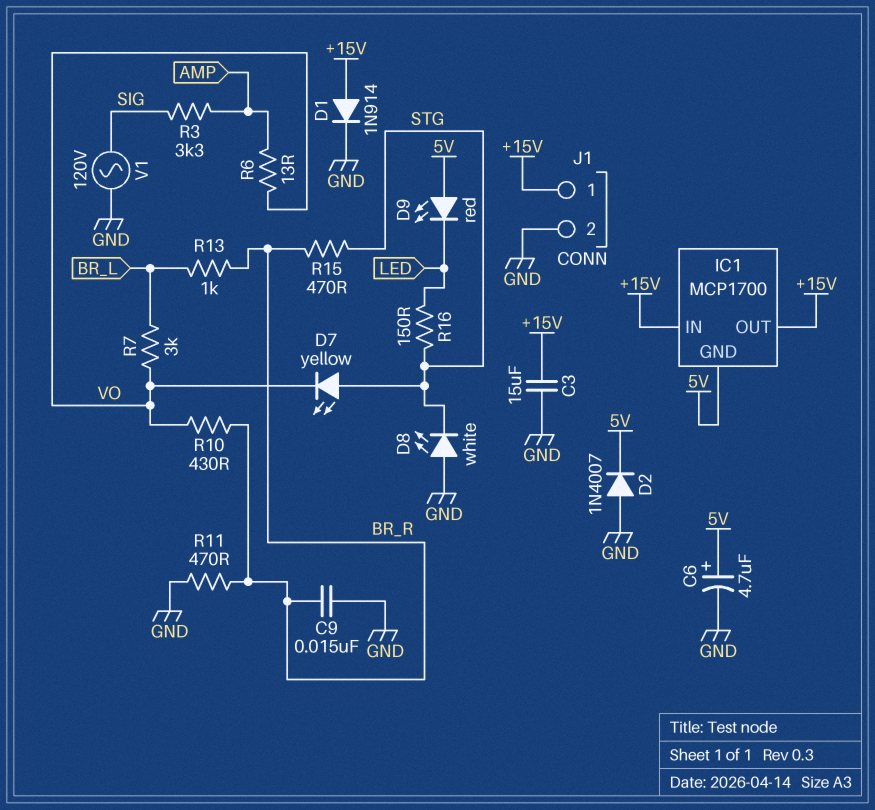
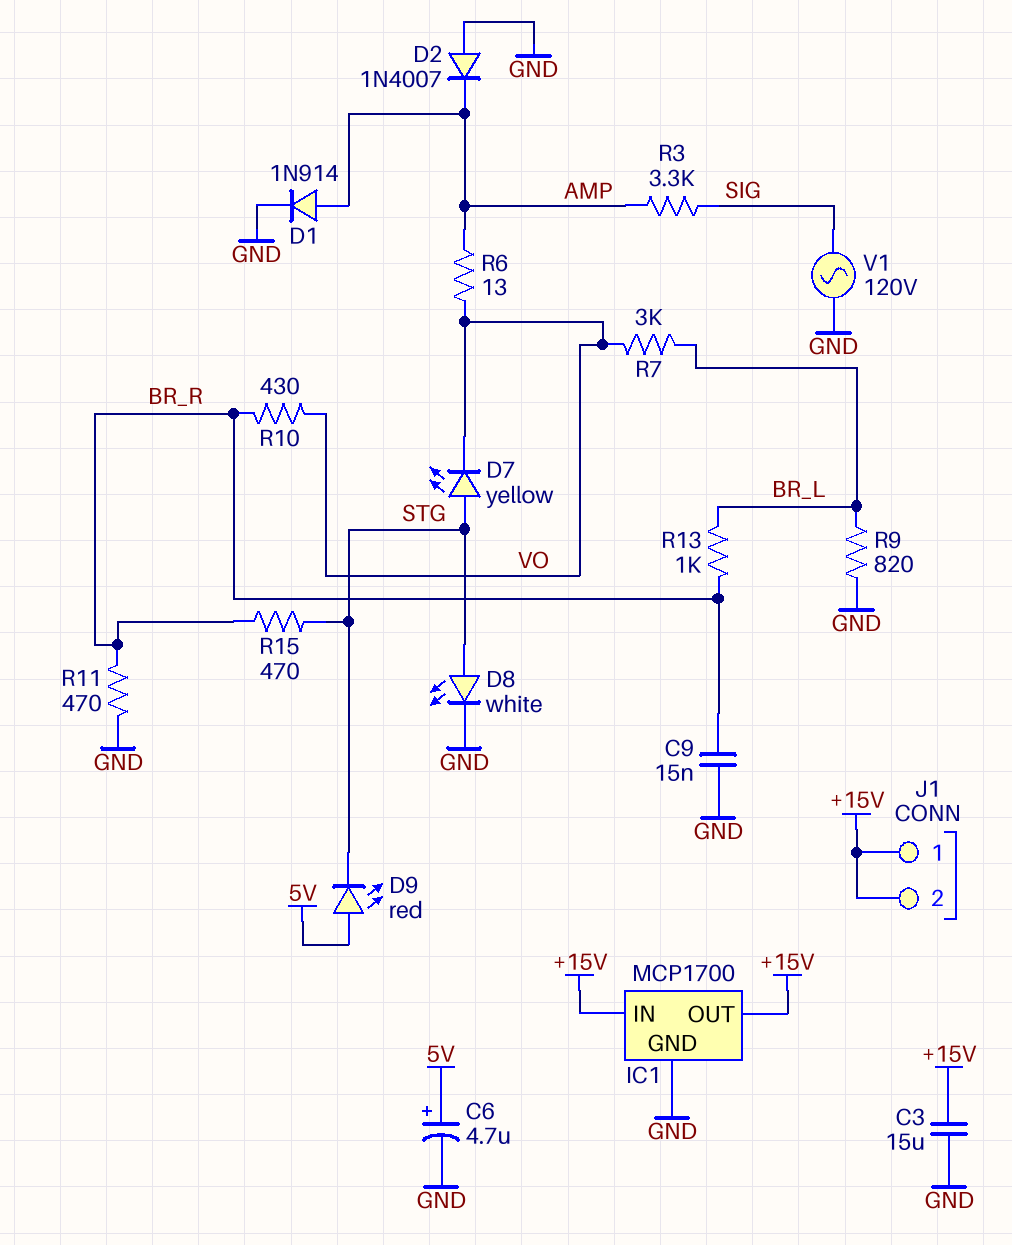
D1: diode 1N914 (A +15V, K GND) -> diode 1N914 (A AMP, K GND)
D2: diode 1N4007 (A GND, K 5V) -> diode 1N4007 (A GND, K AMP)
D8: LED white (A GND, K STG) -> LED white (A STG, K GND)
D9: LED red (A 5V, K LED) -> LED red (A 5V, K STG)
IC1 pin GND: 5V -> GND
J1 pin 2: GND -> +15V
R9: none -> 820 (BR_L, GND)
R16: 150 (LED, STG) -> none

